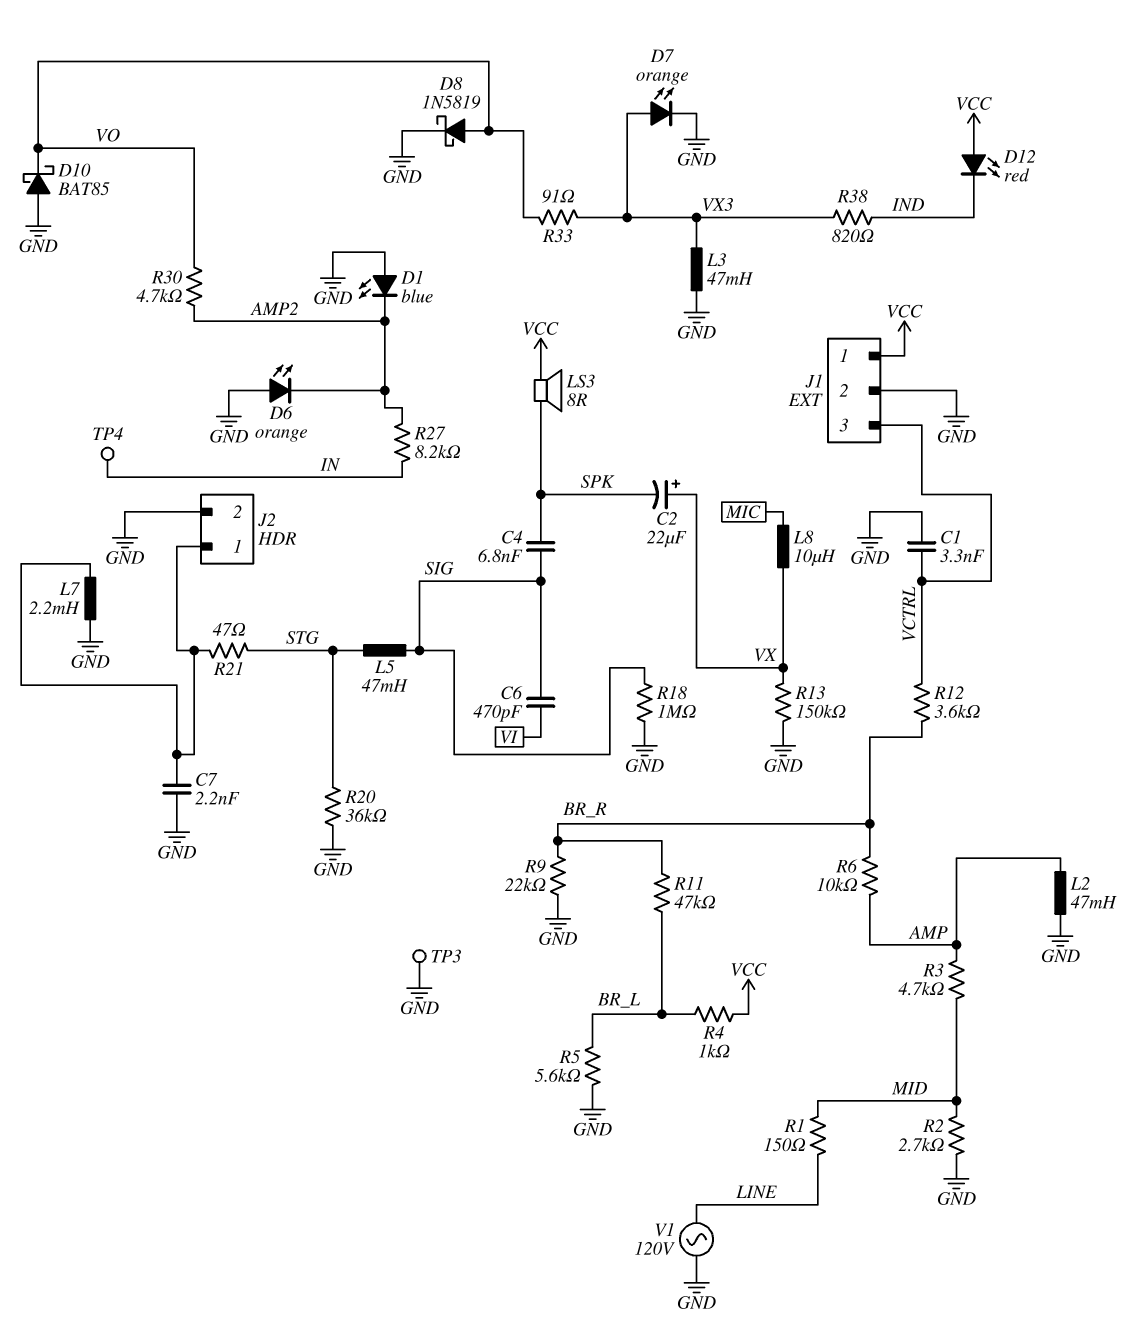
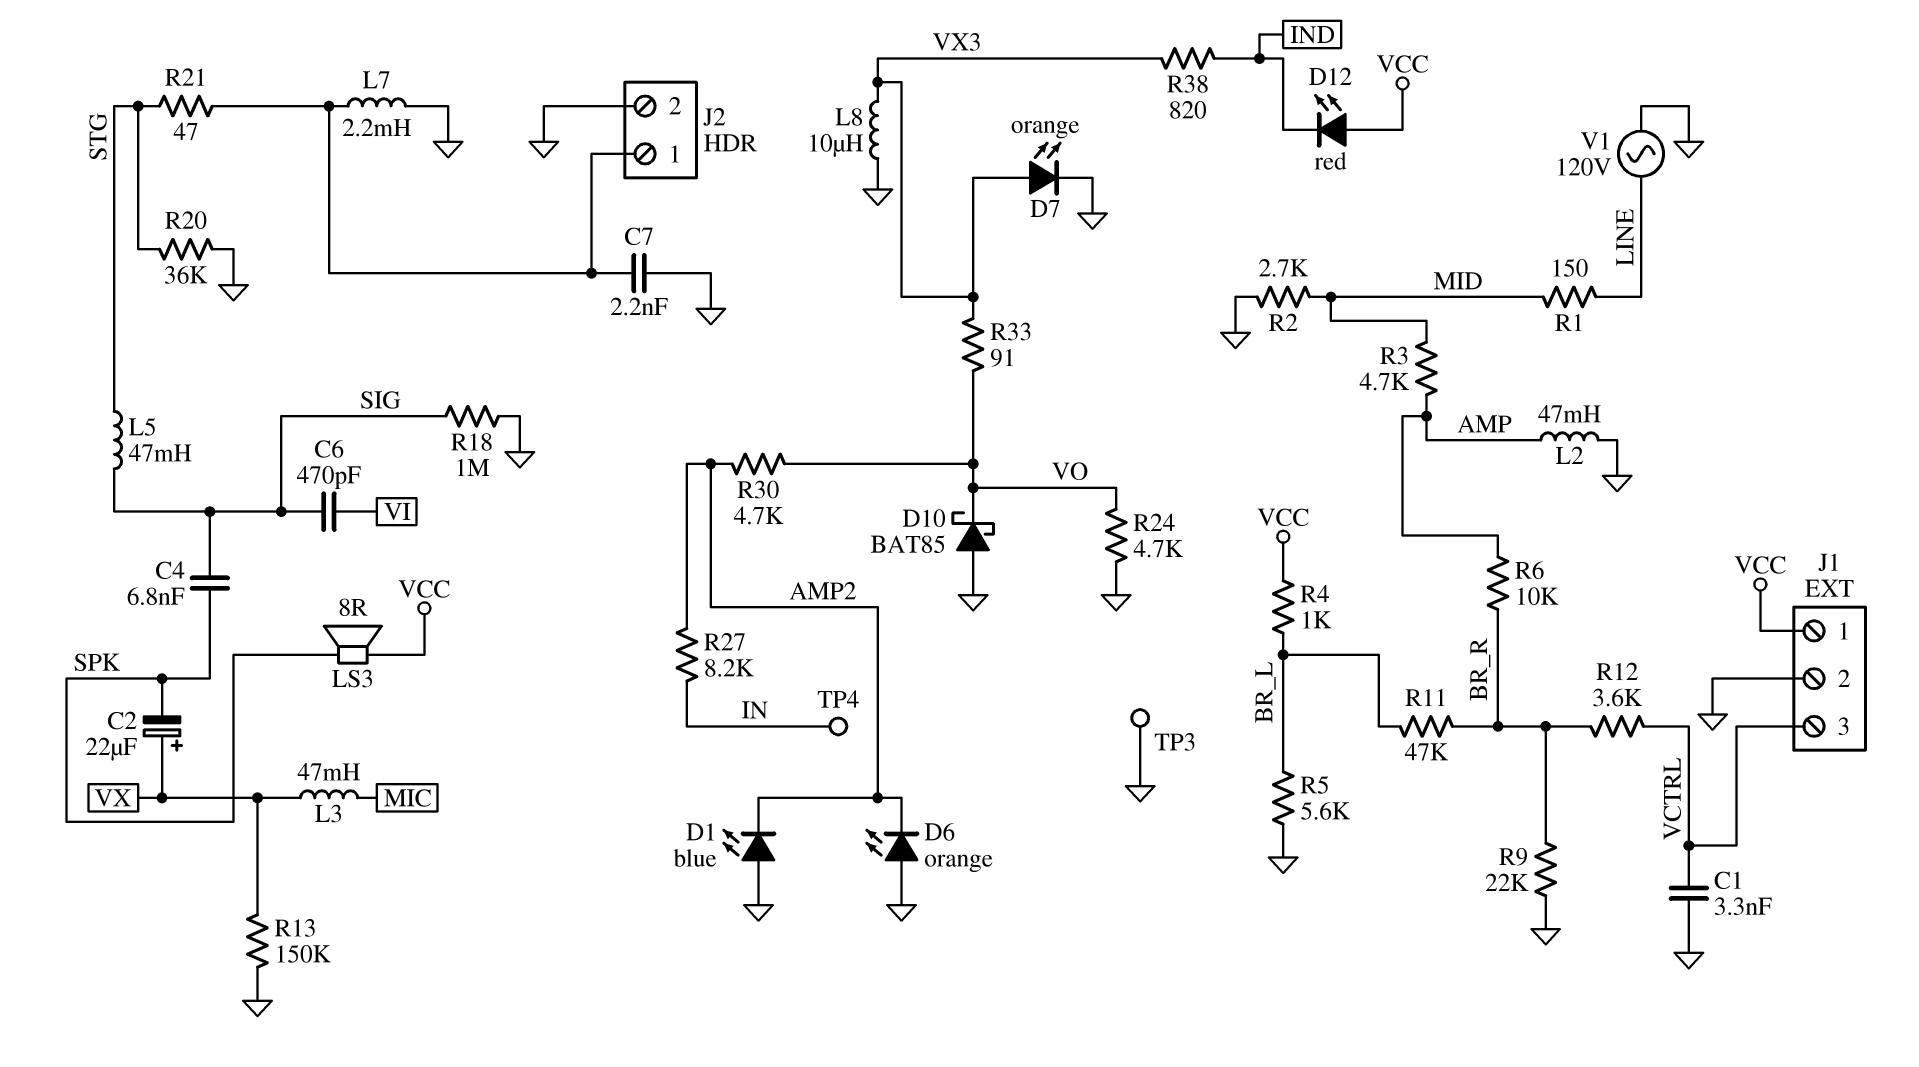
D8: schottky 1N5819 (A VO, K GND) -> none
L3: 47mH (GND, VX3) -> 47mH (MIC, VX)
L8: 10uH (MIC, VX) -> 10uH (GND, VX3)
R24: none -> 4.7k (GND, VO)

